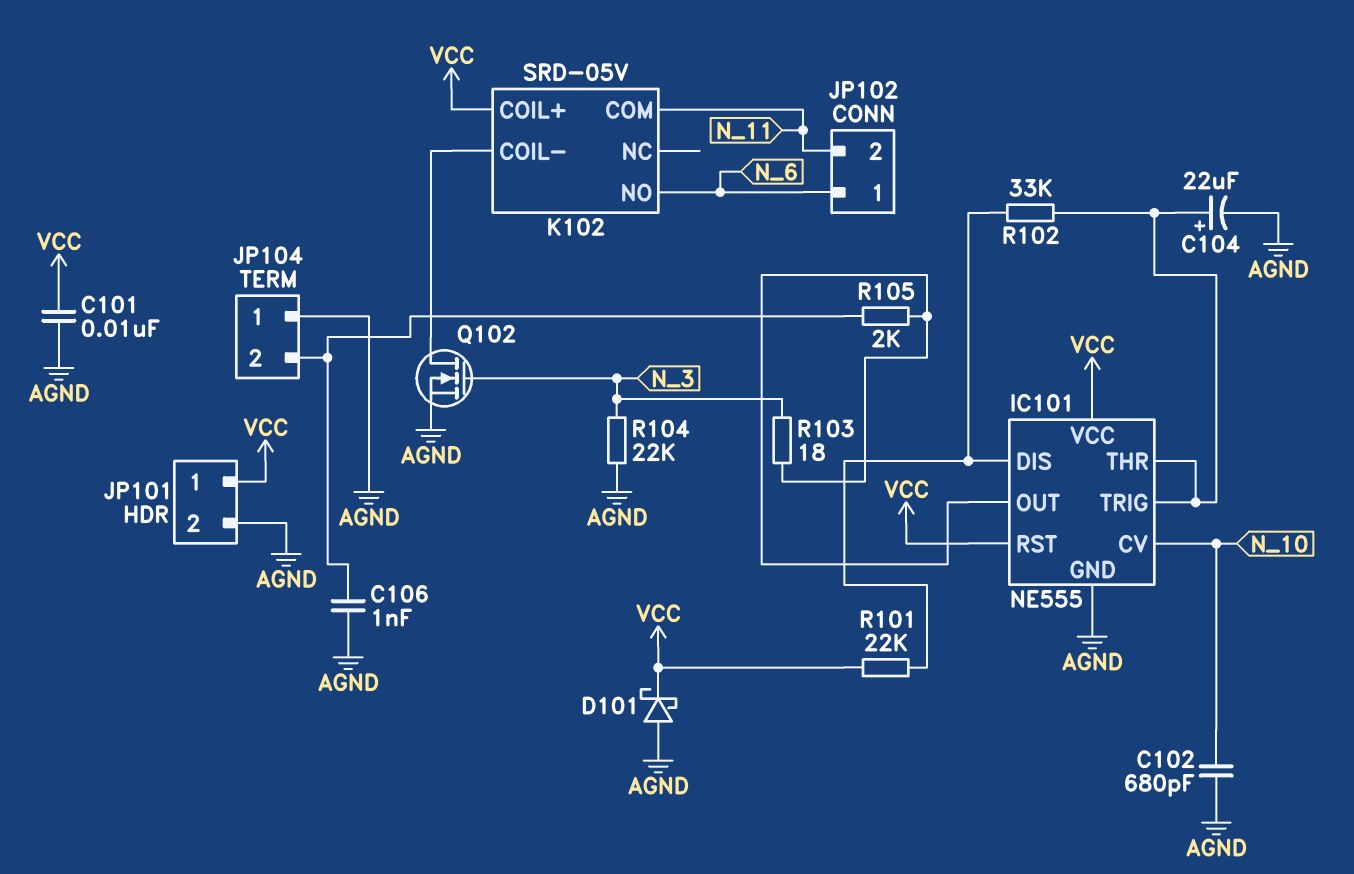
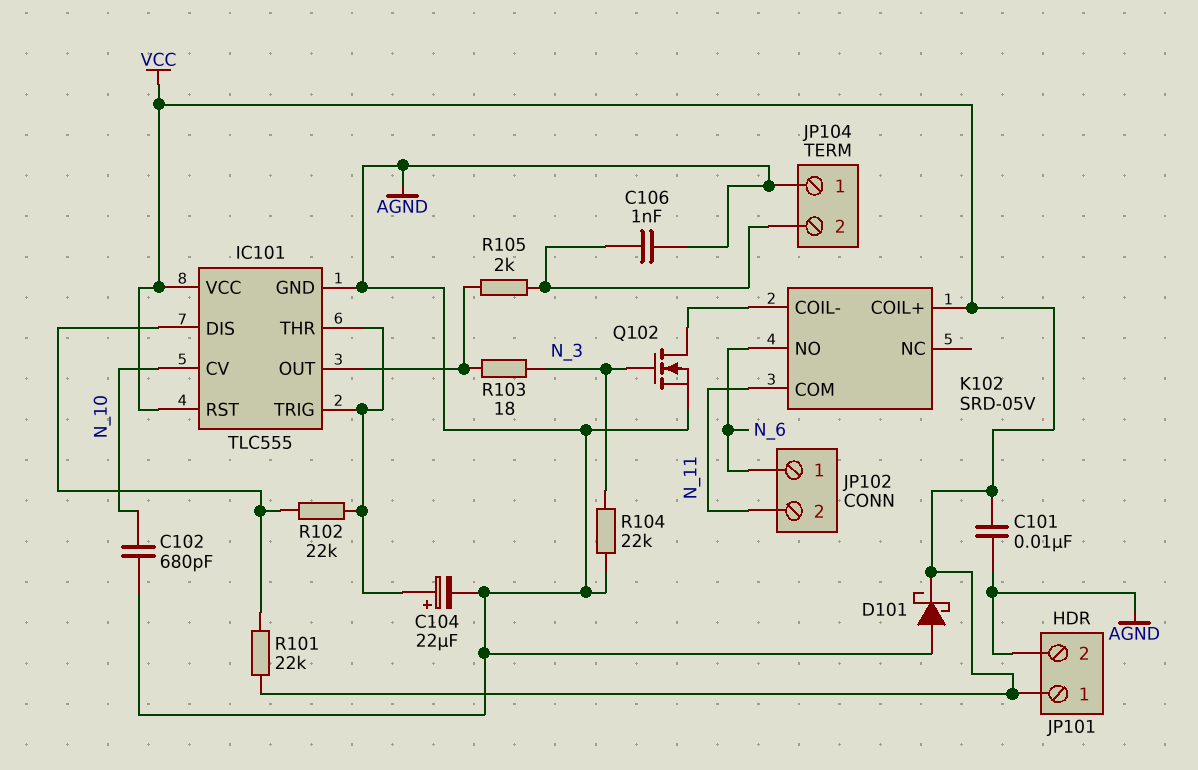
IC101: NE555 -> TLC555
R102: 33k (IC101/DIS, IC101/THR) -> 22k (IC101/DIS, IC101/THR)

